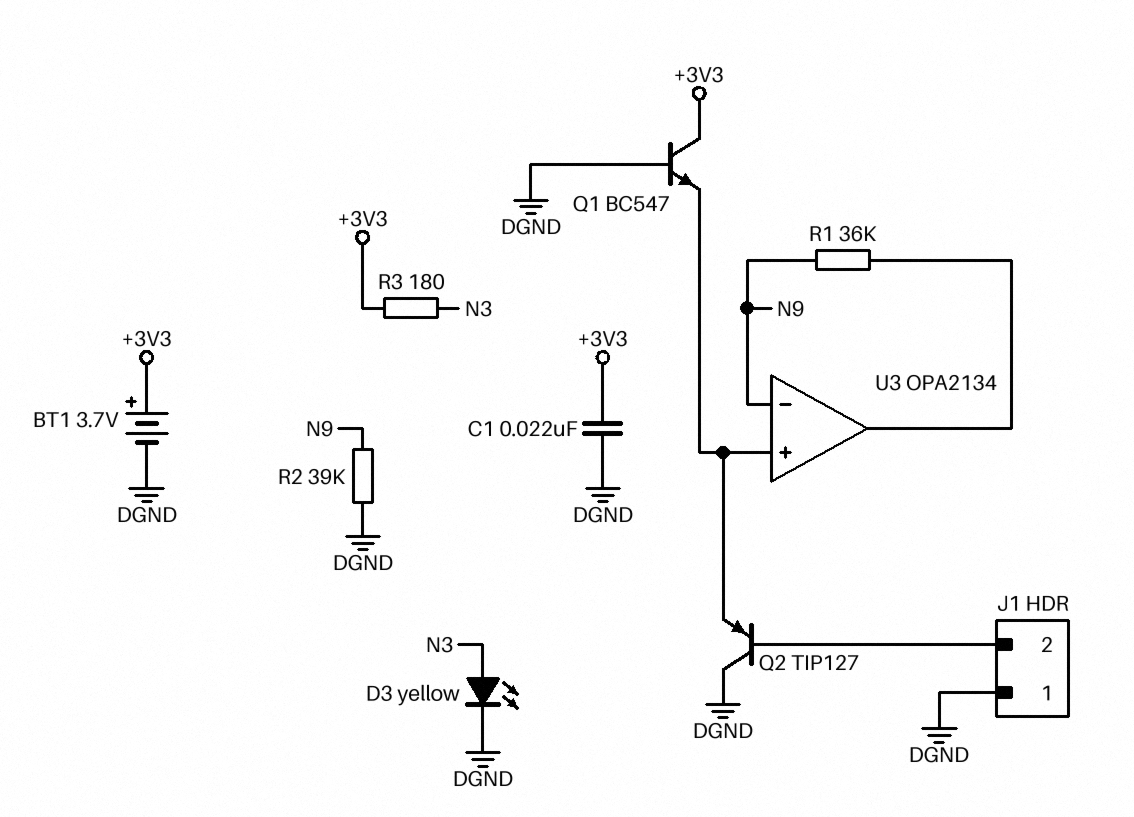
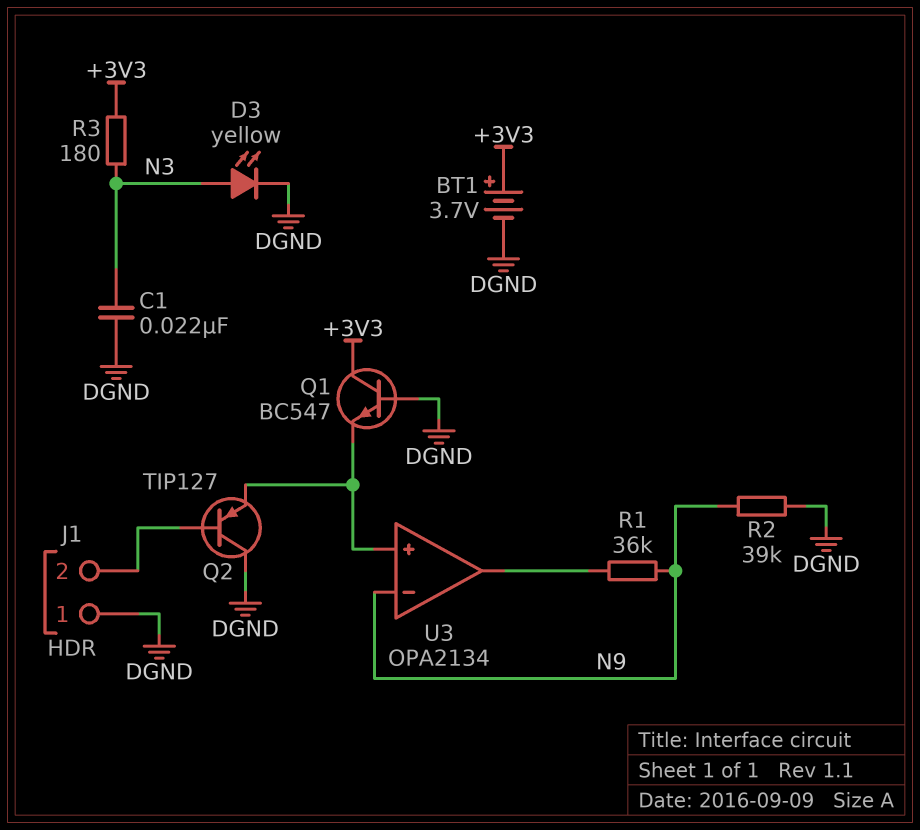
C1: 22nF (+3V3, DGND) -> 22nF (DGND, N3)

